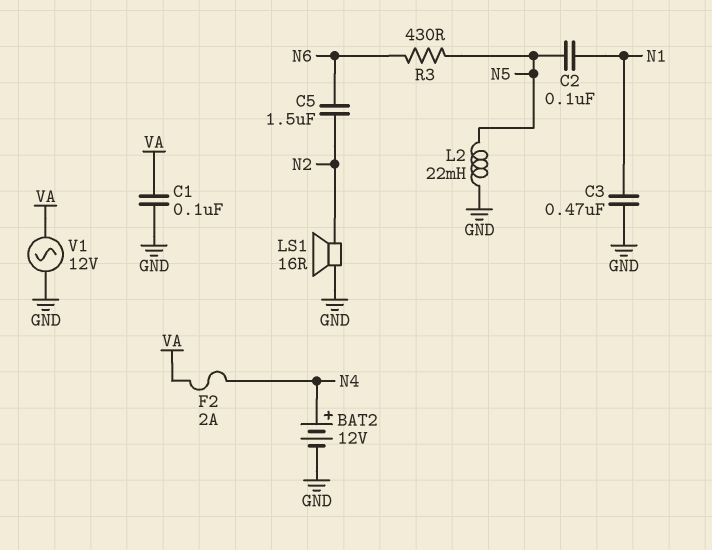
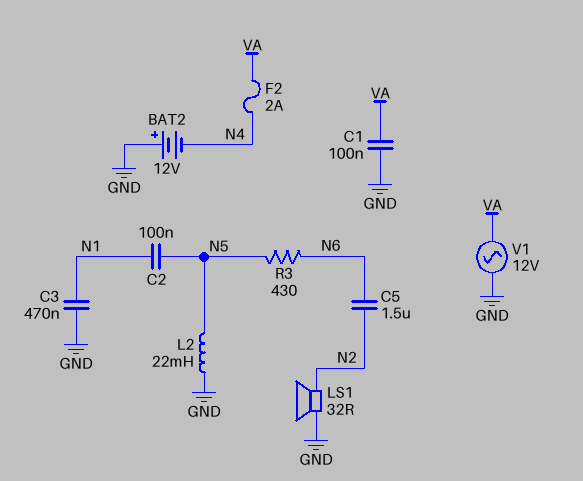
BAT2: 12V (plus N4, minus GND) -> 12V (plus GND, minus N4)
LS1: speaker 16R (GND, N2) -> speaker 32R (GND, N2)

